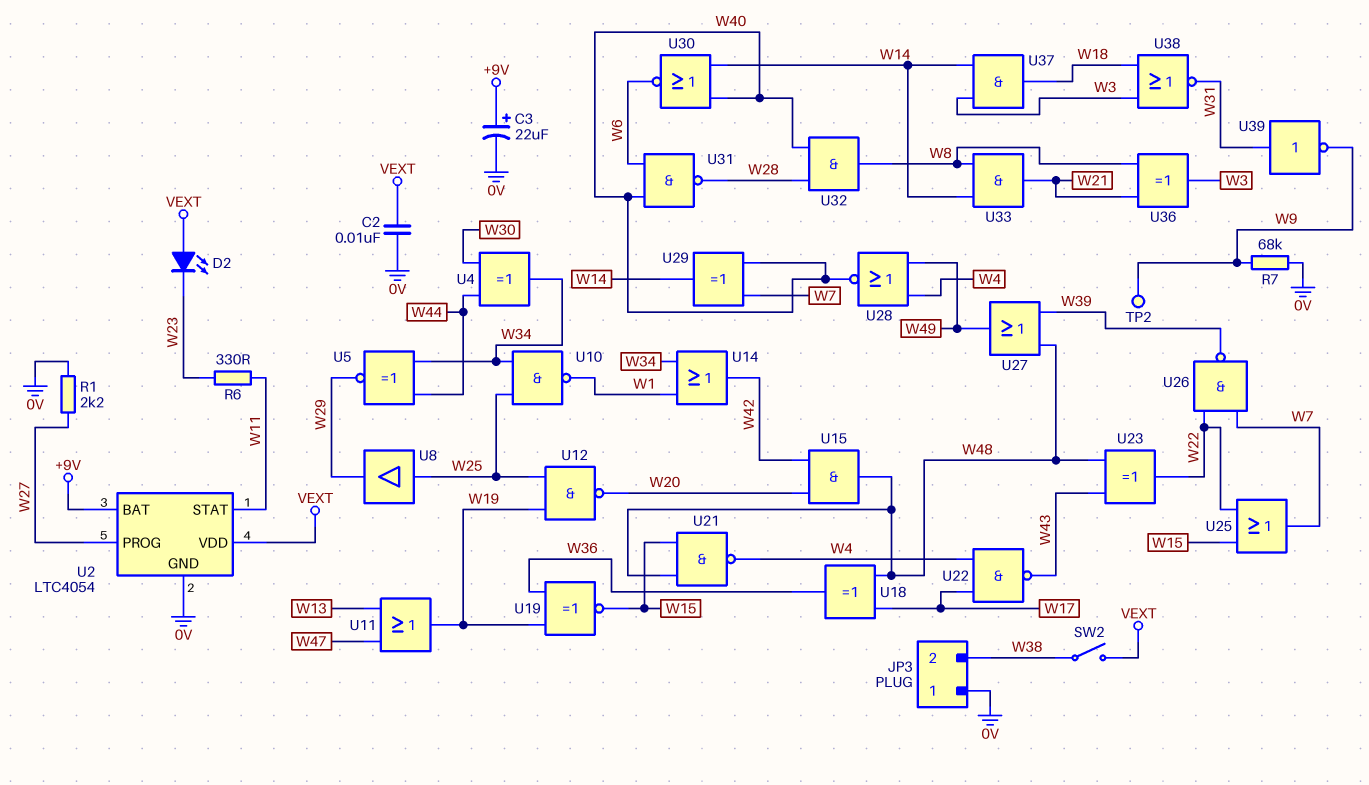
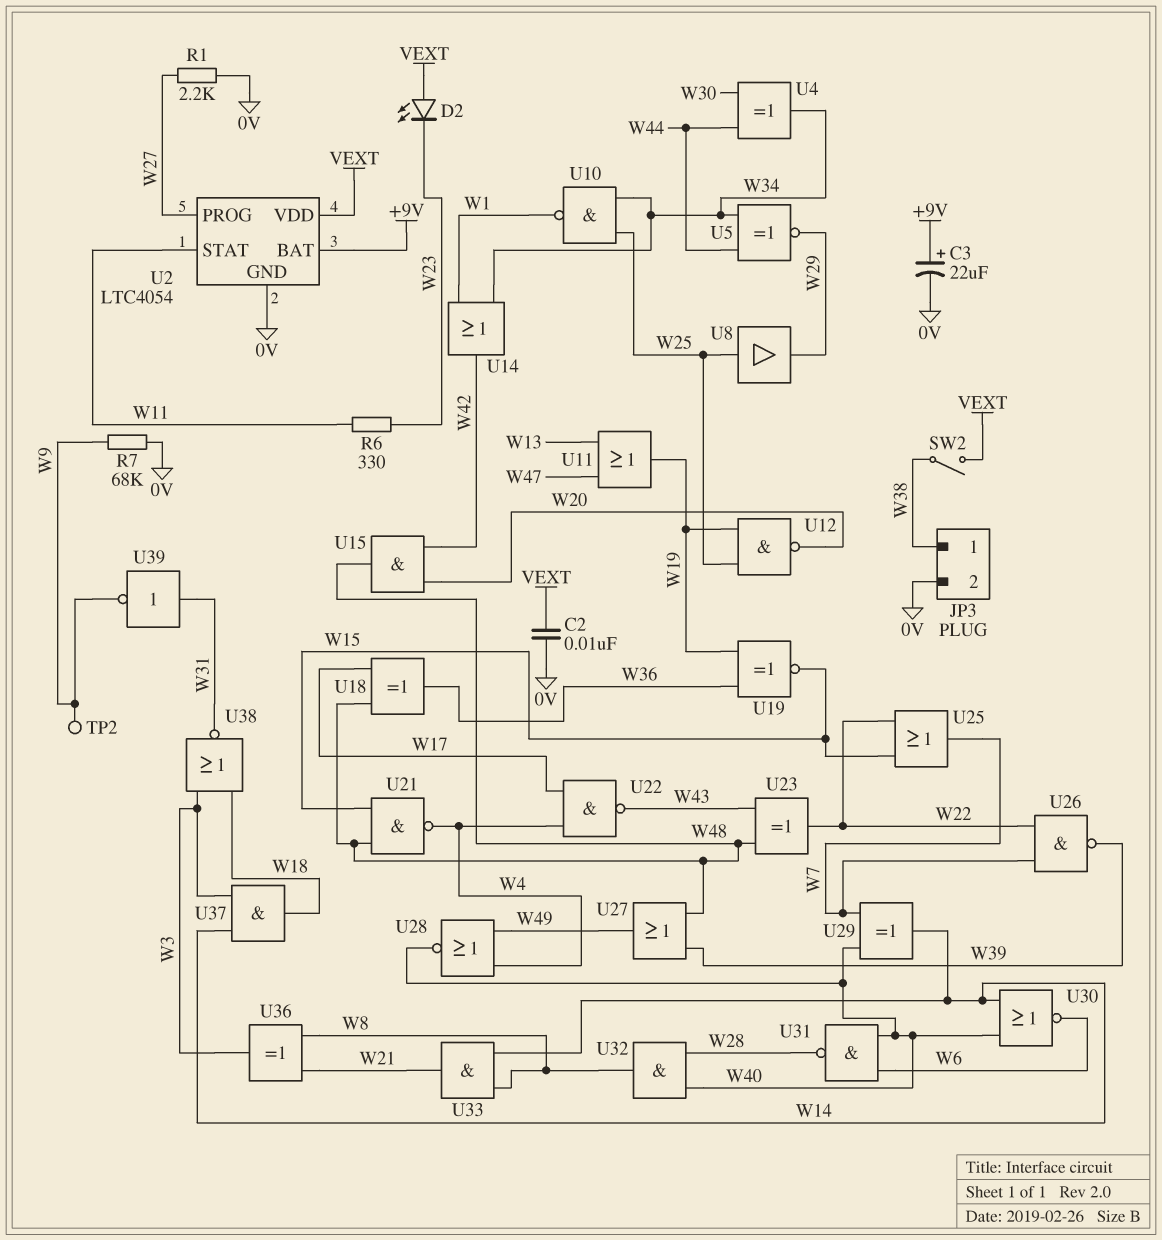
JP3 pin 1: 0V -> W38
JP3 pin 2: W38 -> 0V

